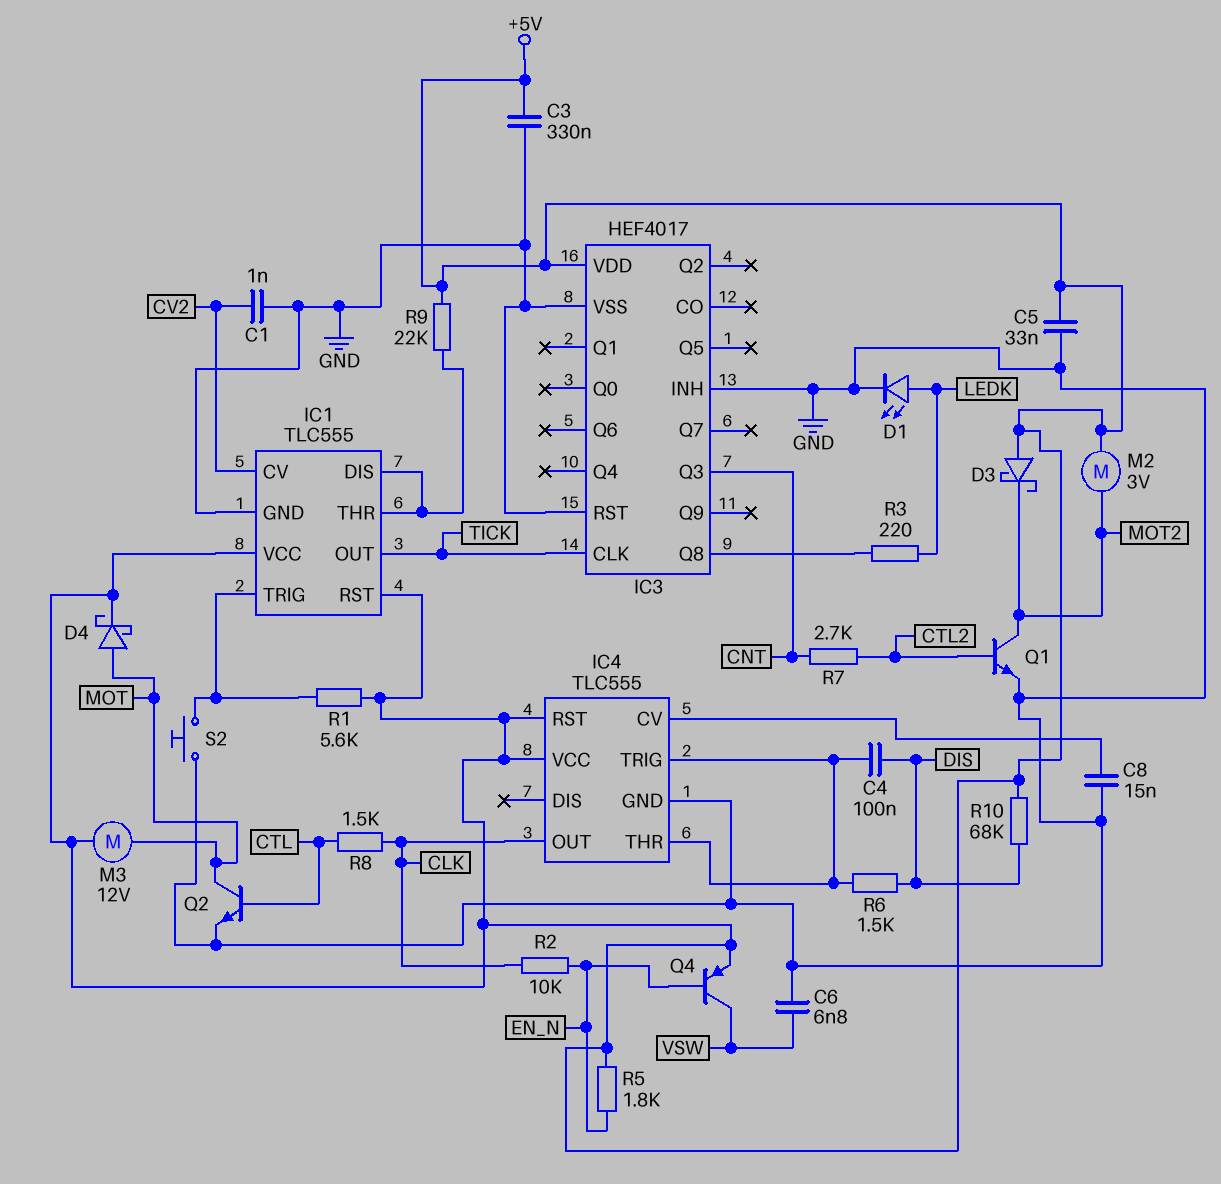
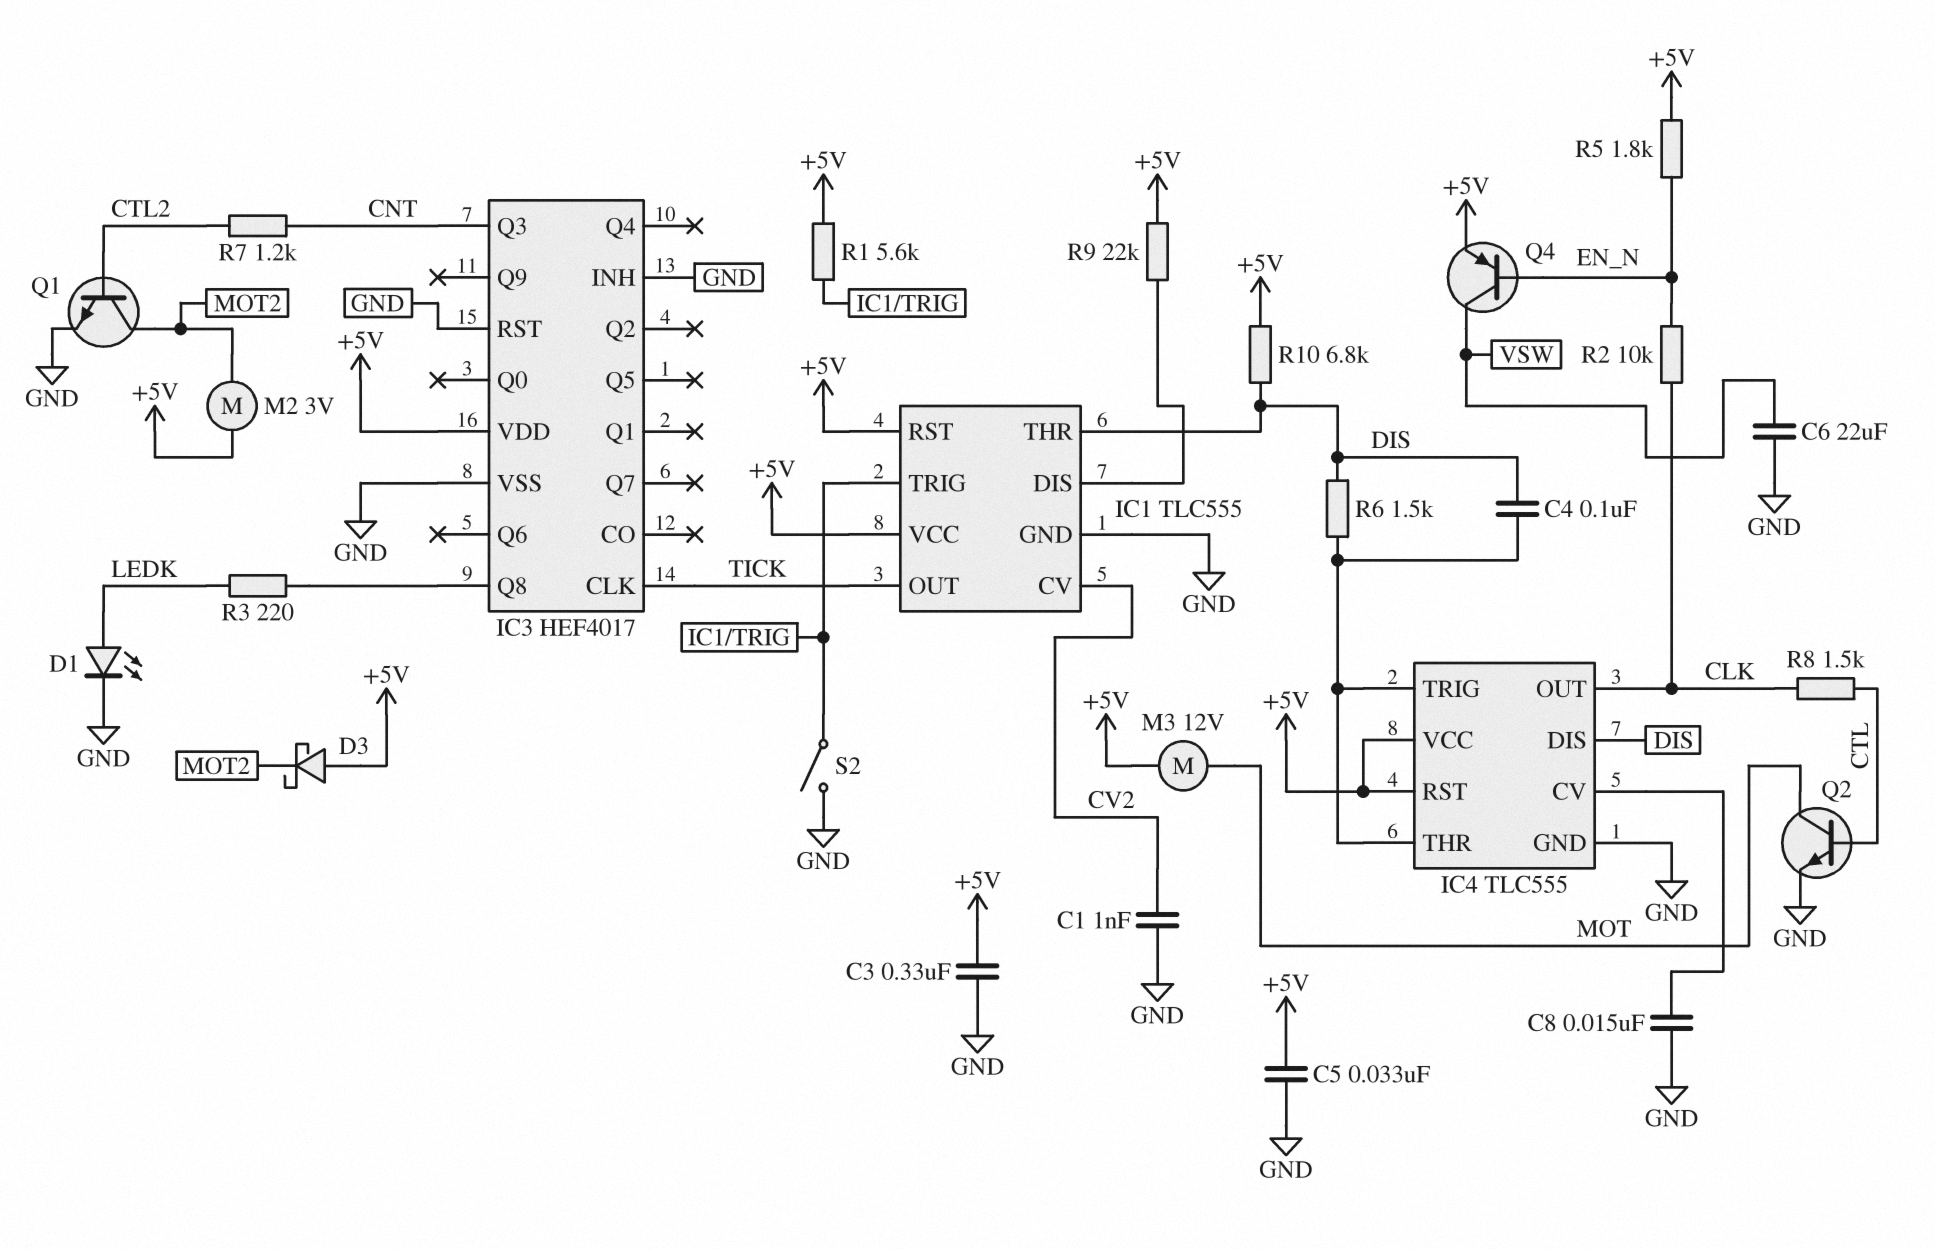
C6: 6.8nF (GND, VSW) -> 22uF (GND, VSW)
D4: schottky (A MOT, K +5V) -> none
IC1 pin THR: IC1/DIS -> DIS
IC4 pin DIS: none -> DIS
R7: 2.7k (CNT, CTL2) -> 1.2k (CNT, CTL2)
R10: 68k (+5V, DIS) -> 6.8k (+5V, DIS)
S2: button (GND, IC1/TRIG) -> switch (GND, IC1/TRIG)

